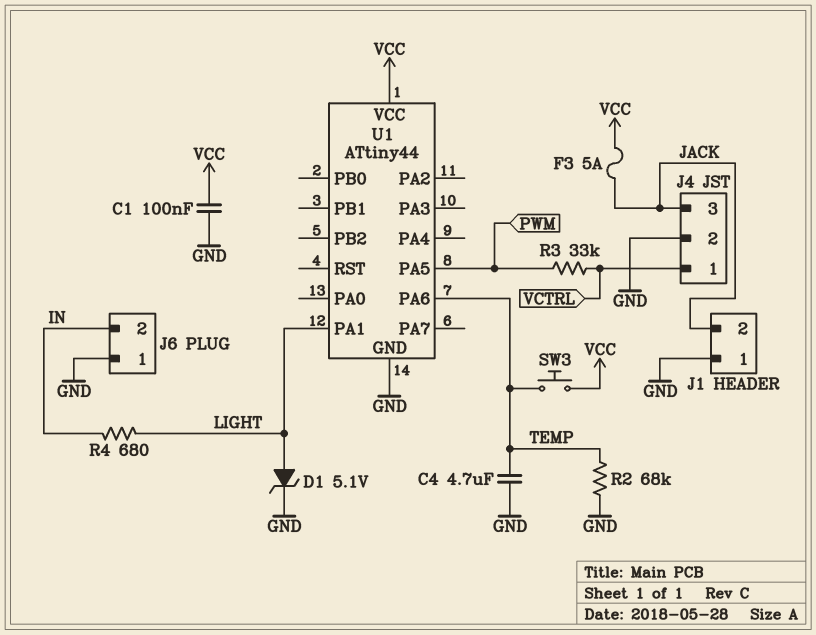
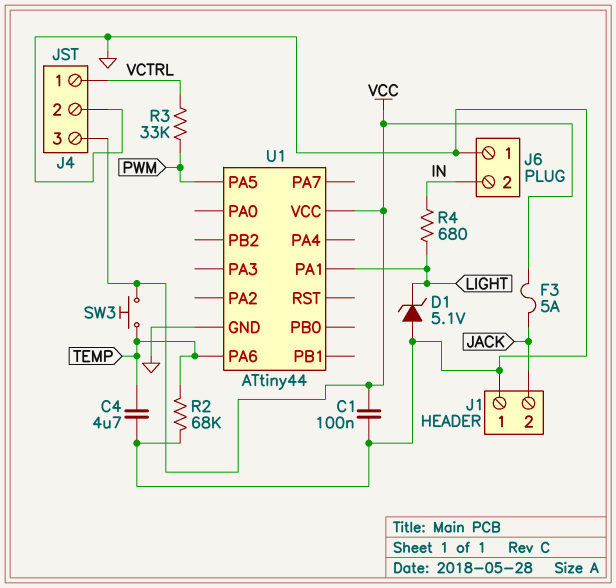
D1: zener 5.1V (A LIGHT, K GND) -> zener 5.1V (A GND, K LIGHT)
J4 pin 3: JACK -> VCC

